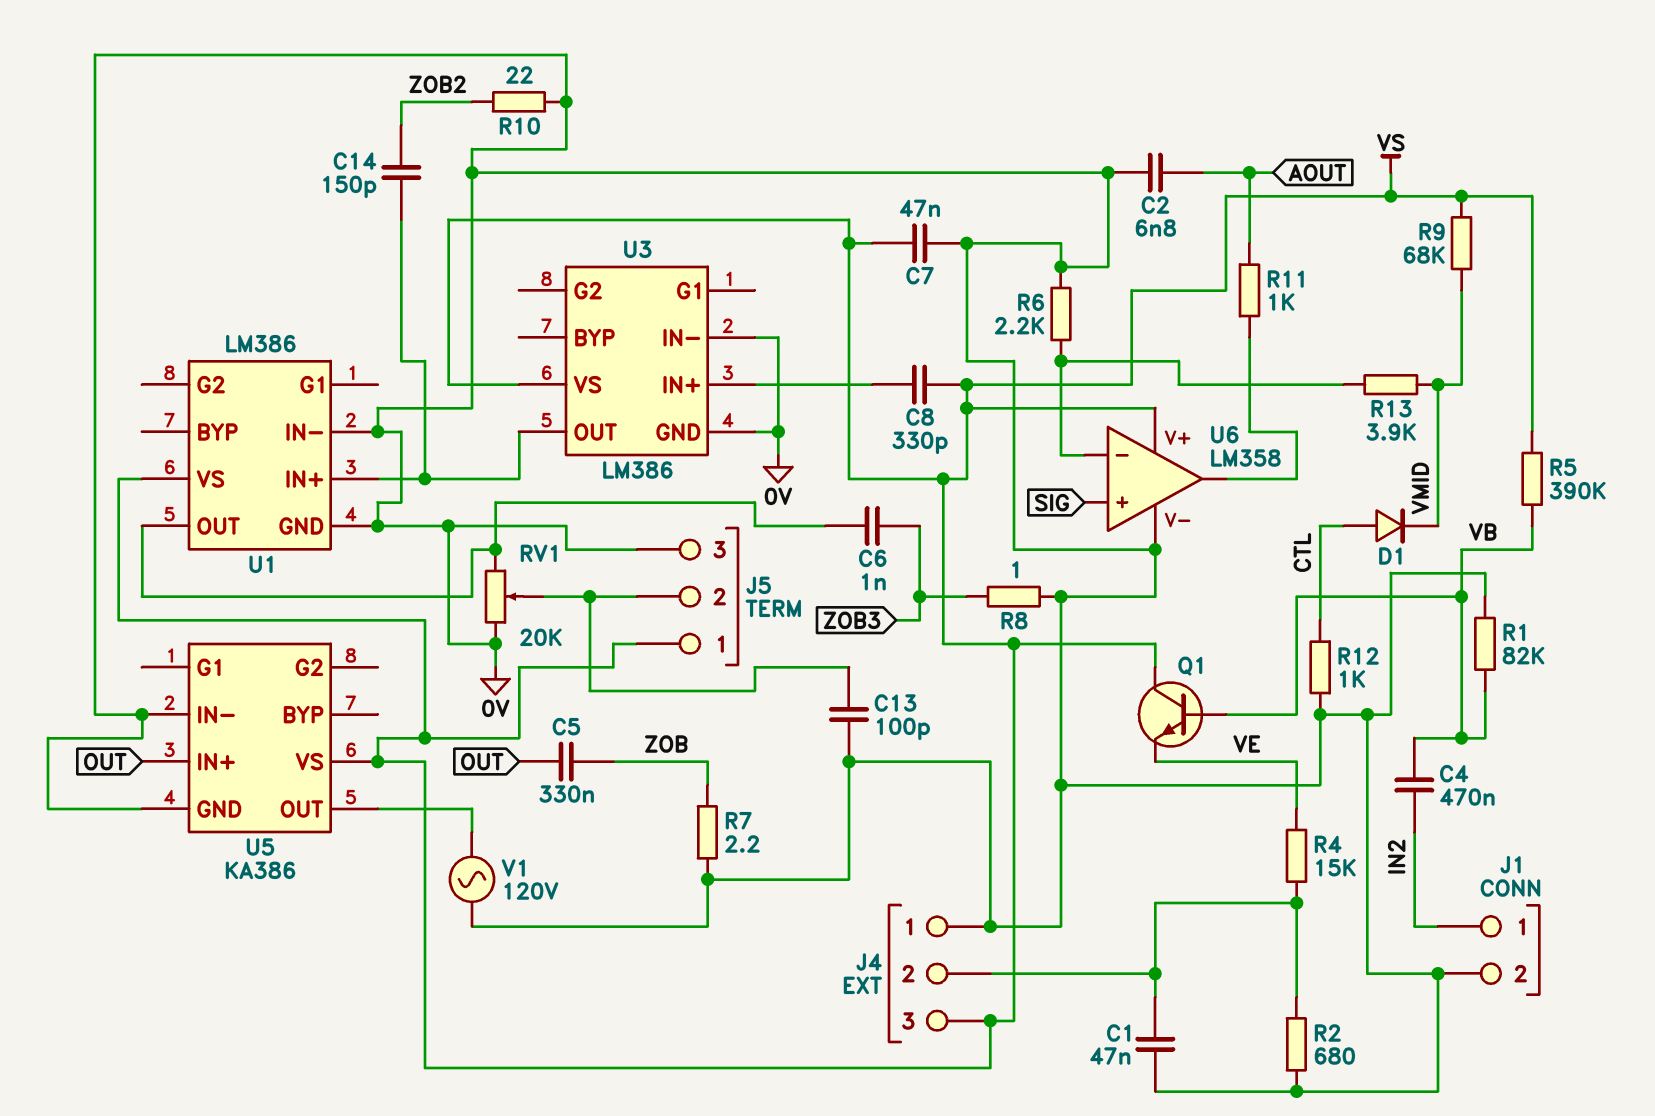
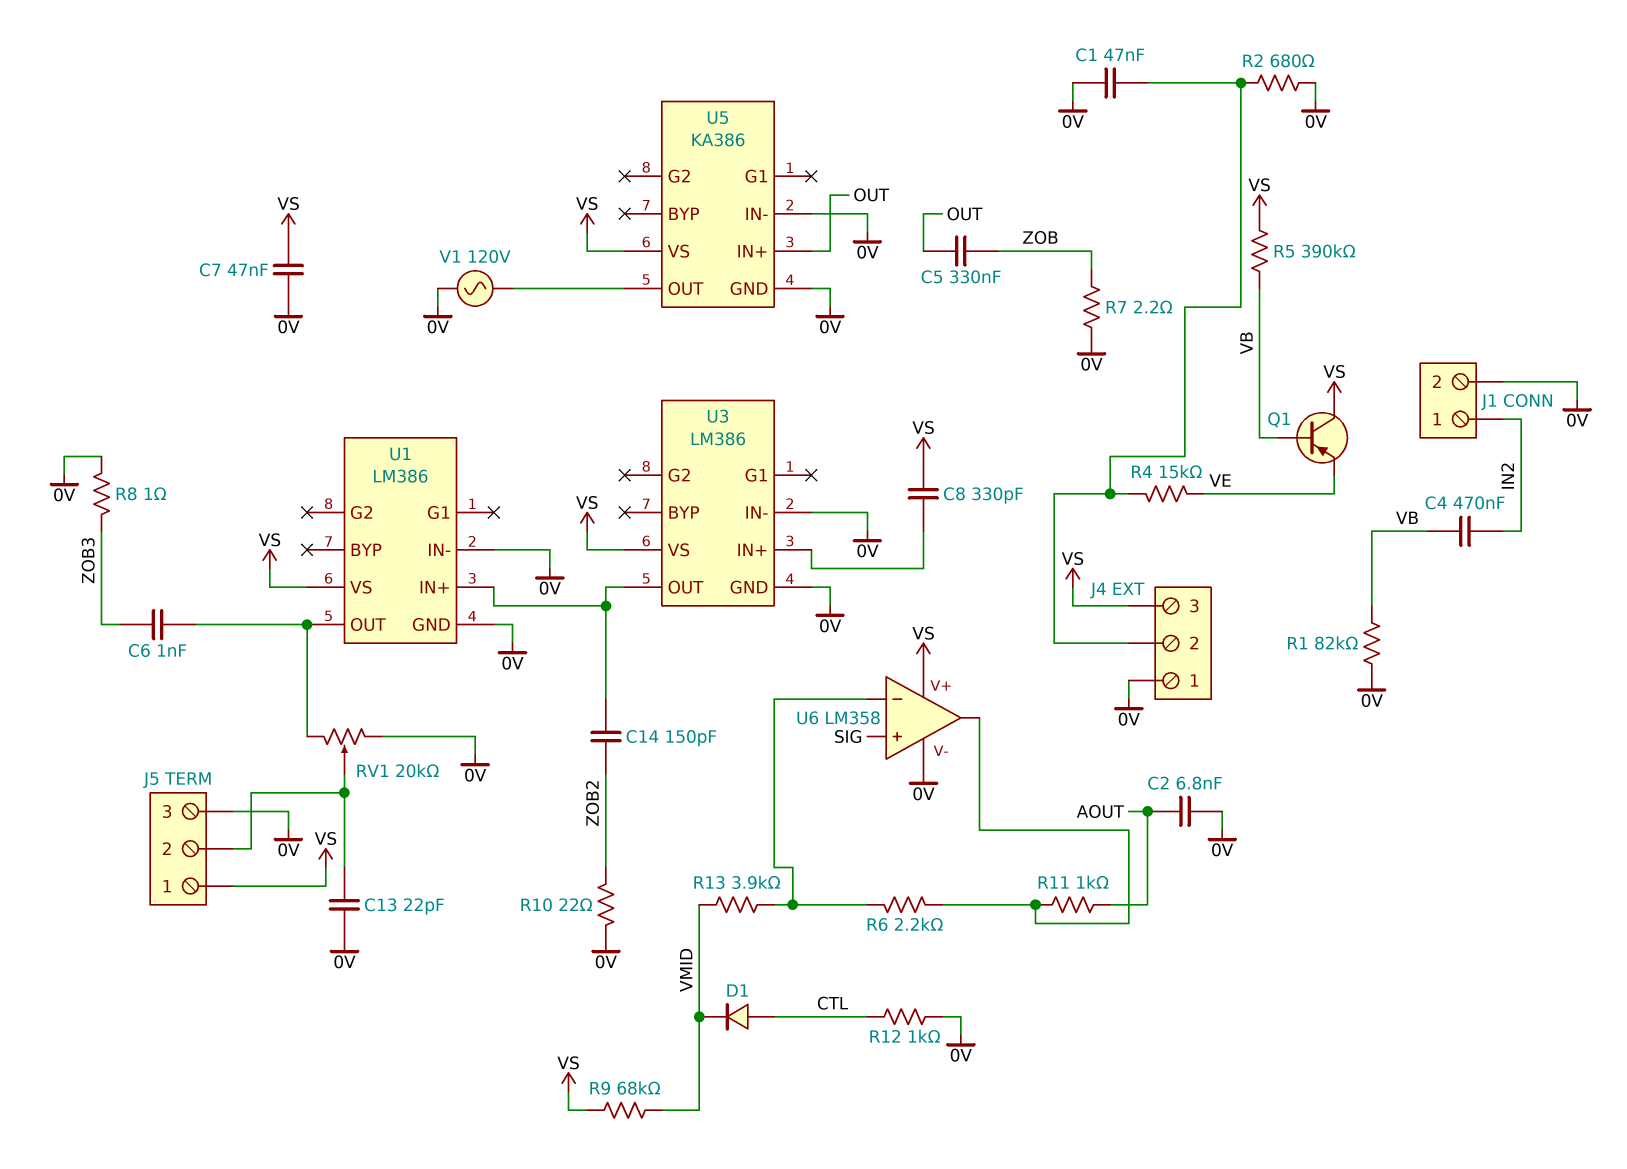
C13: 100pF (0V, J5/2) -> 22pF (0V, J5/2)
Q1: NPN (B VB, C VS, E VE) -> PNP (B VB, C VS, E VE)
R6: 2.2k (0V, U6/in-) -> 2.2k (U6/in-, U6/out)

